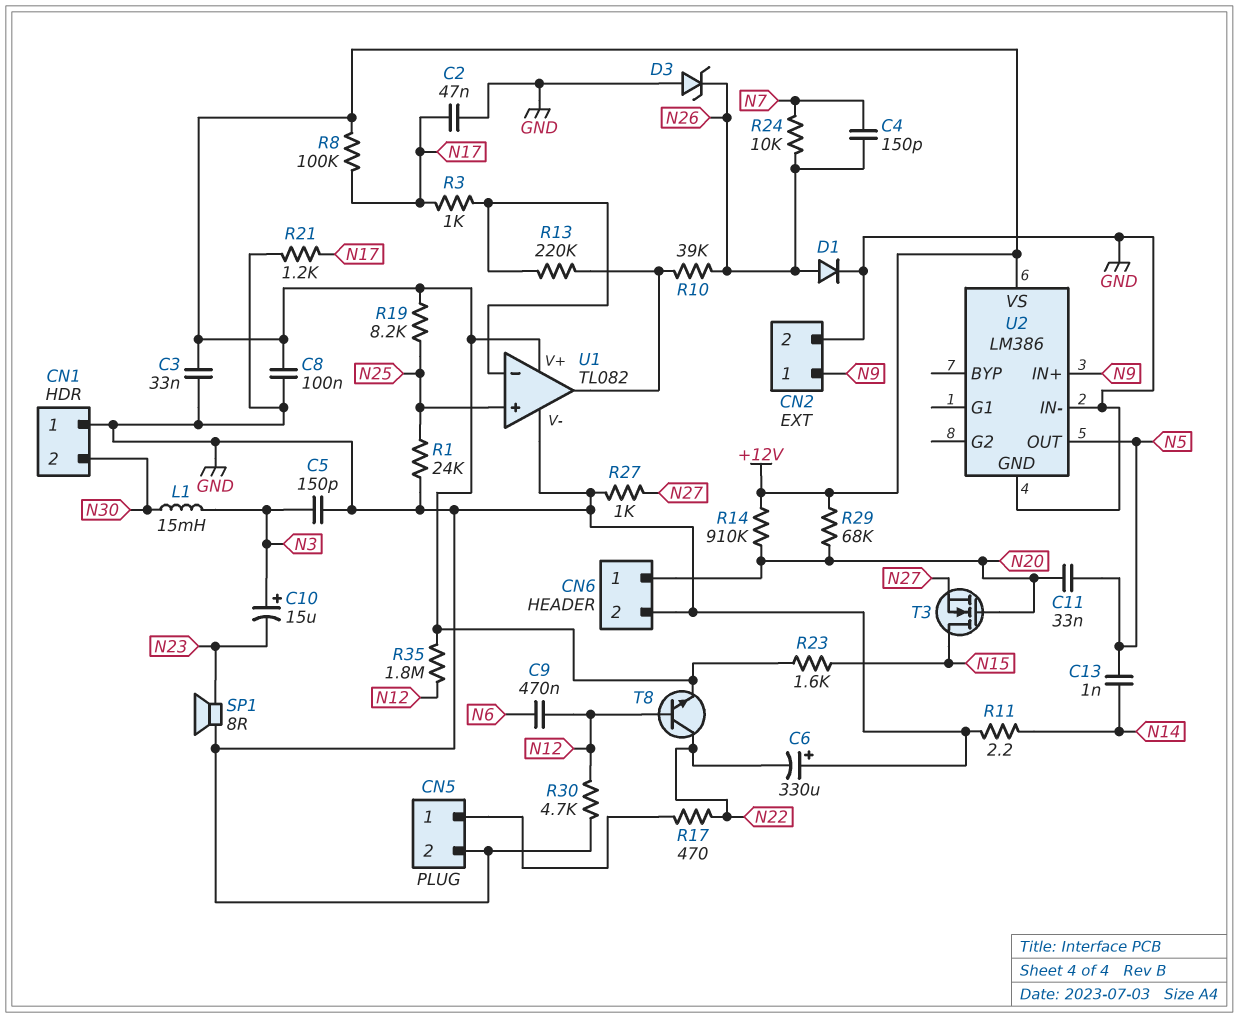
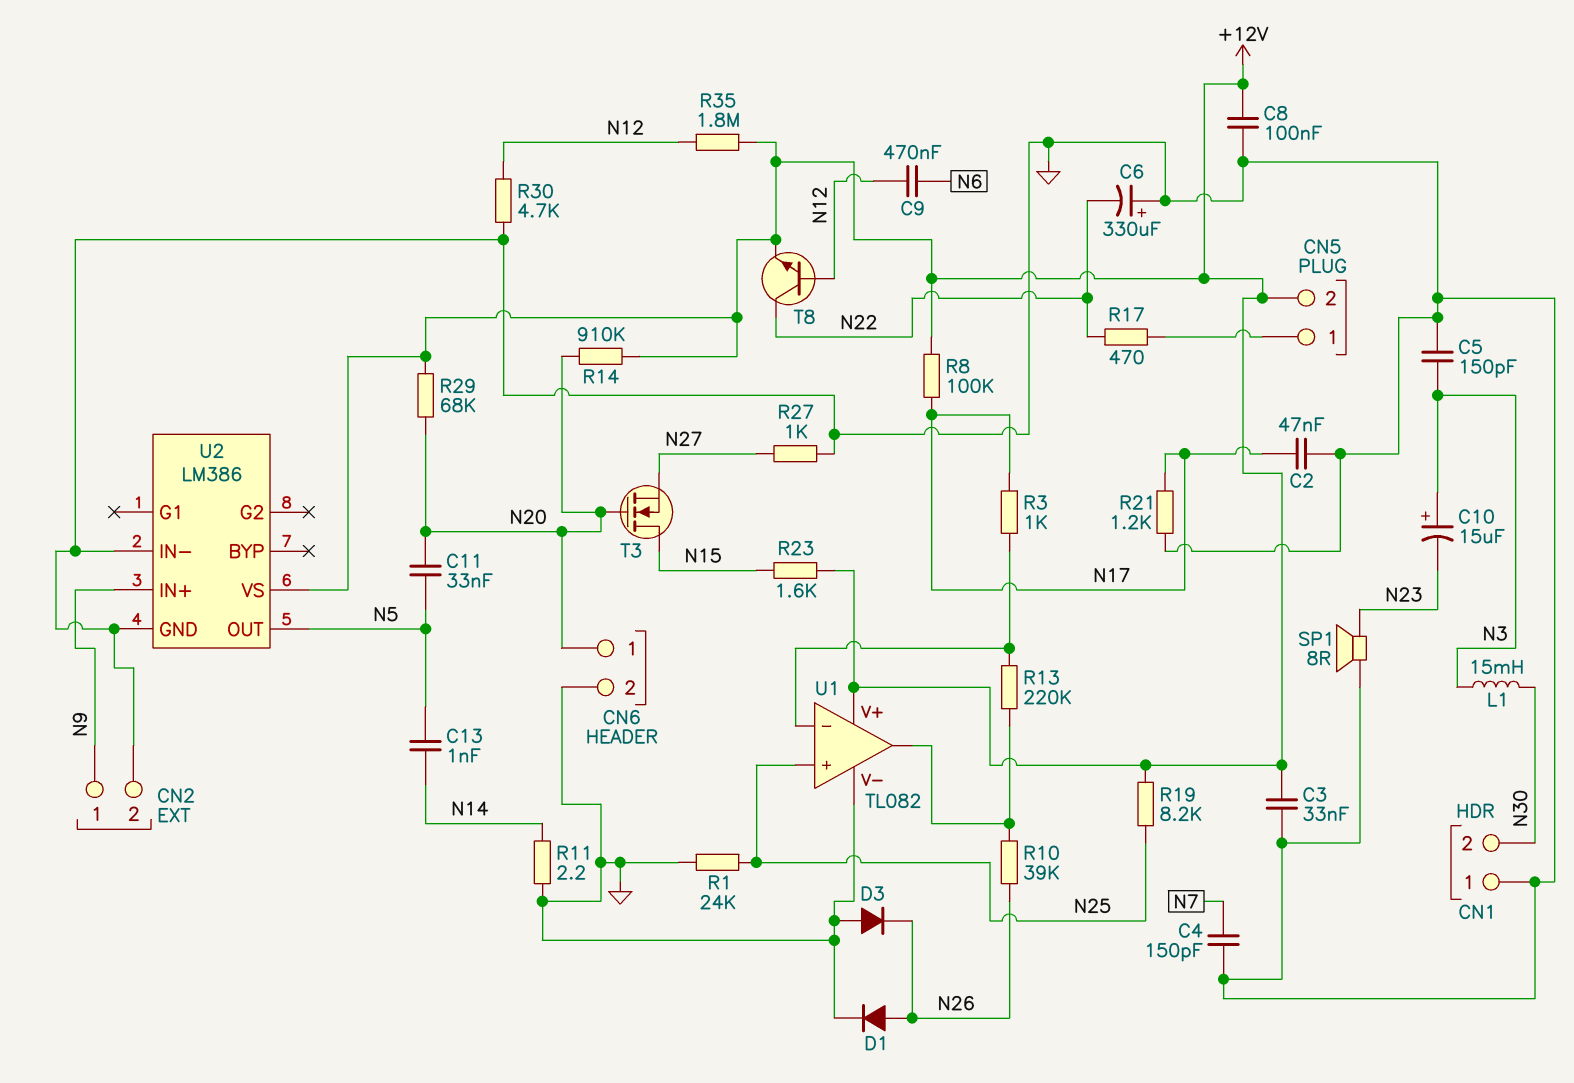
C4: 150pF (N7, N26) -> 150pF (GND, N7)
CN5 pin 2: GND -> +12V
D3: zener (A GND, K N26) -> diode (A GND, K N26)
R24: 10k (N7, N26) -> none

